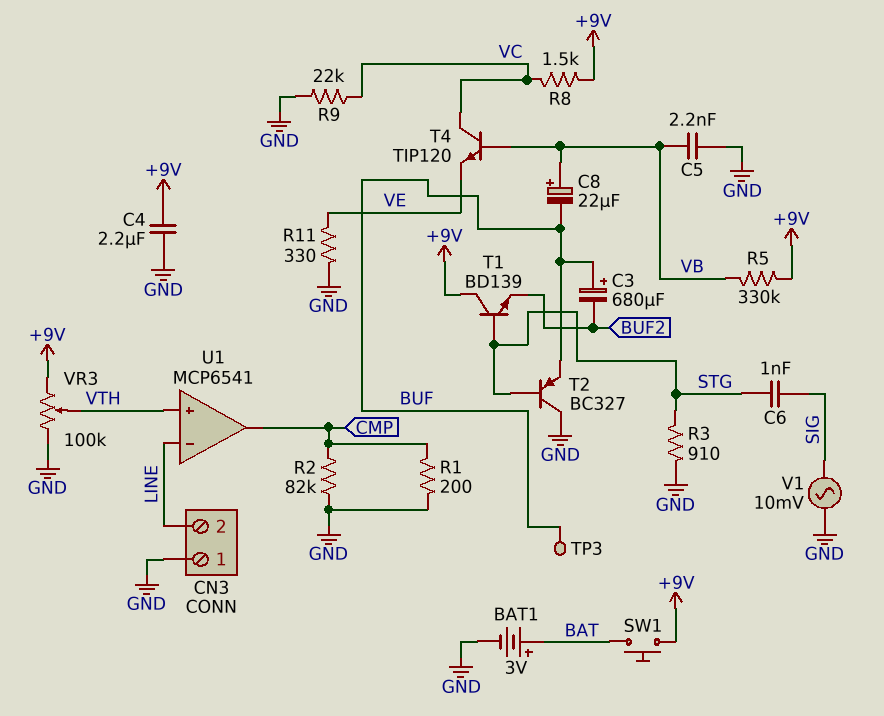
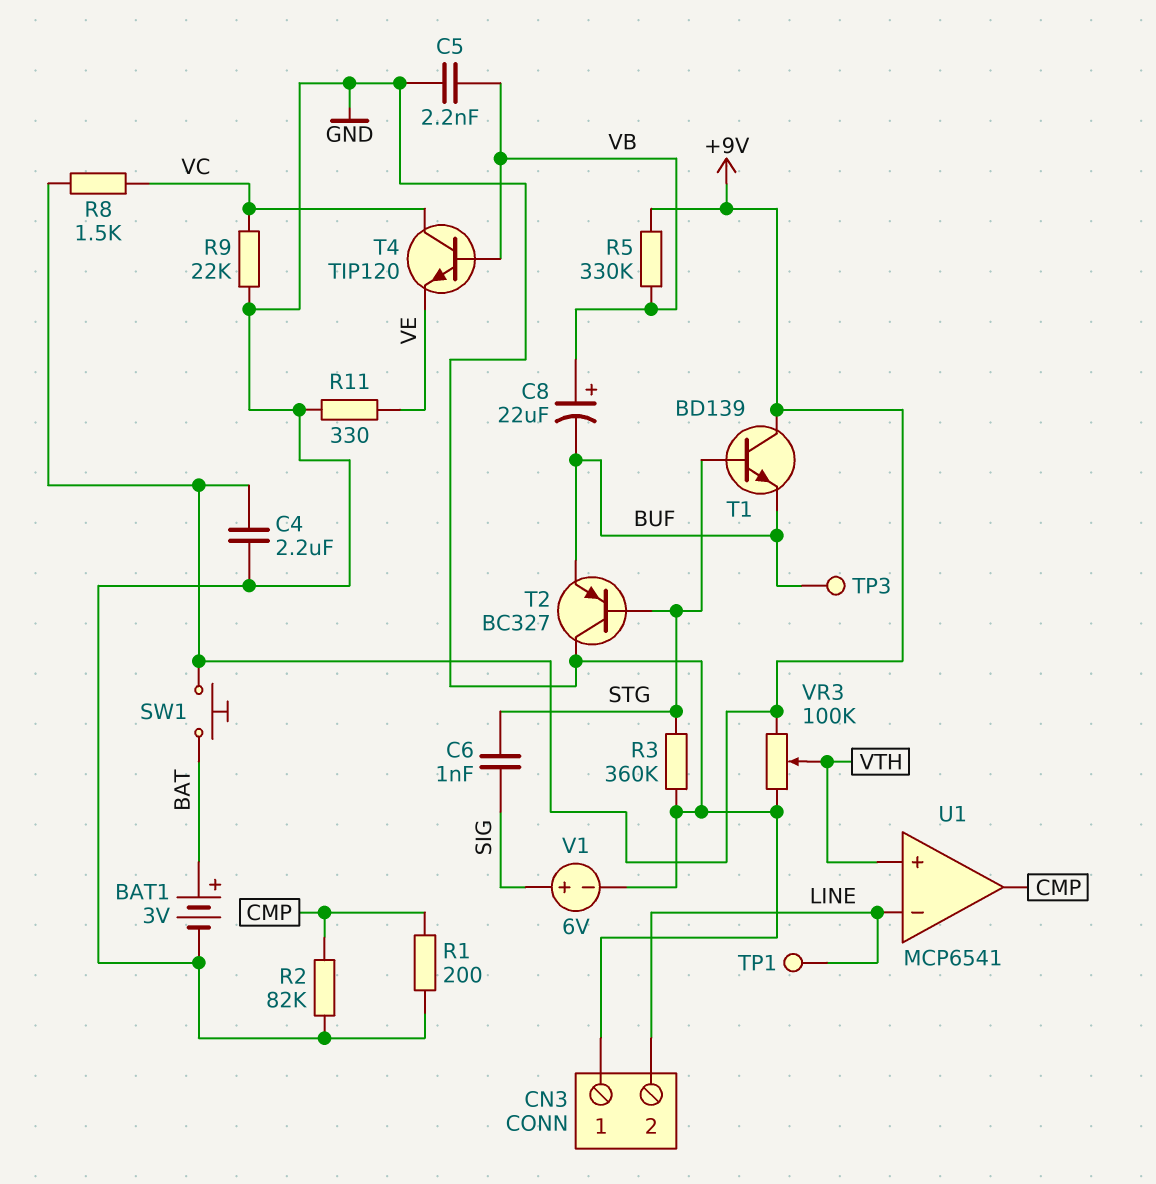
C3: 680uF (plus BUF, minus BUF2) -> none
R3: 910 (GND, STG) -> 360k (GND, STG)
T1: NPN BD139 (B STG, C +9V, E BUF2) -> NPN BD139 (B STG, C +9V, E BUF)
TP1: none -> test point (LINE)
V1: AC 10mV (GND, SIG) -> 6V (plus SIG, minus GND)

